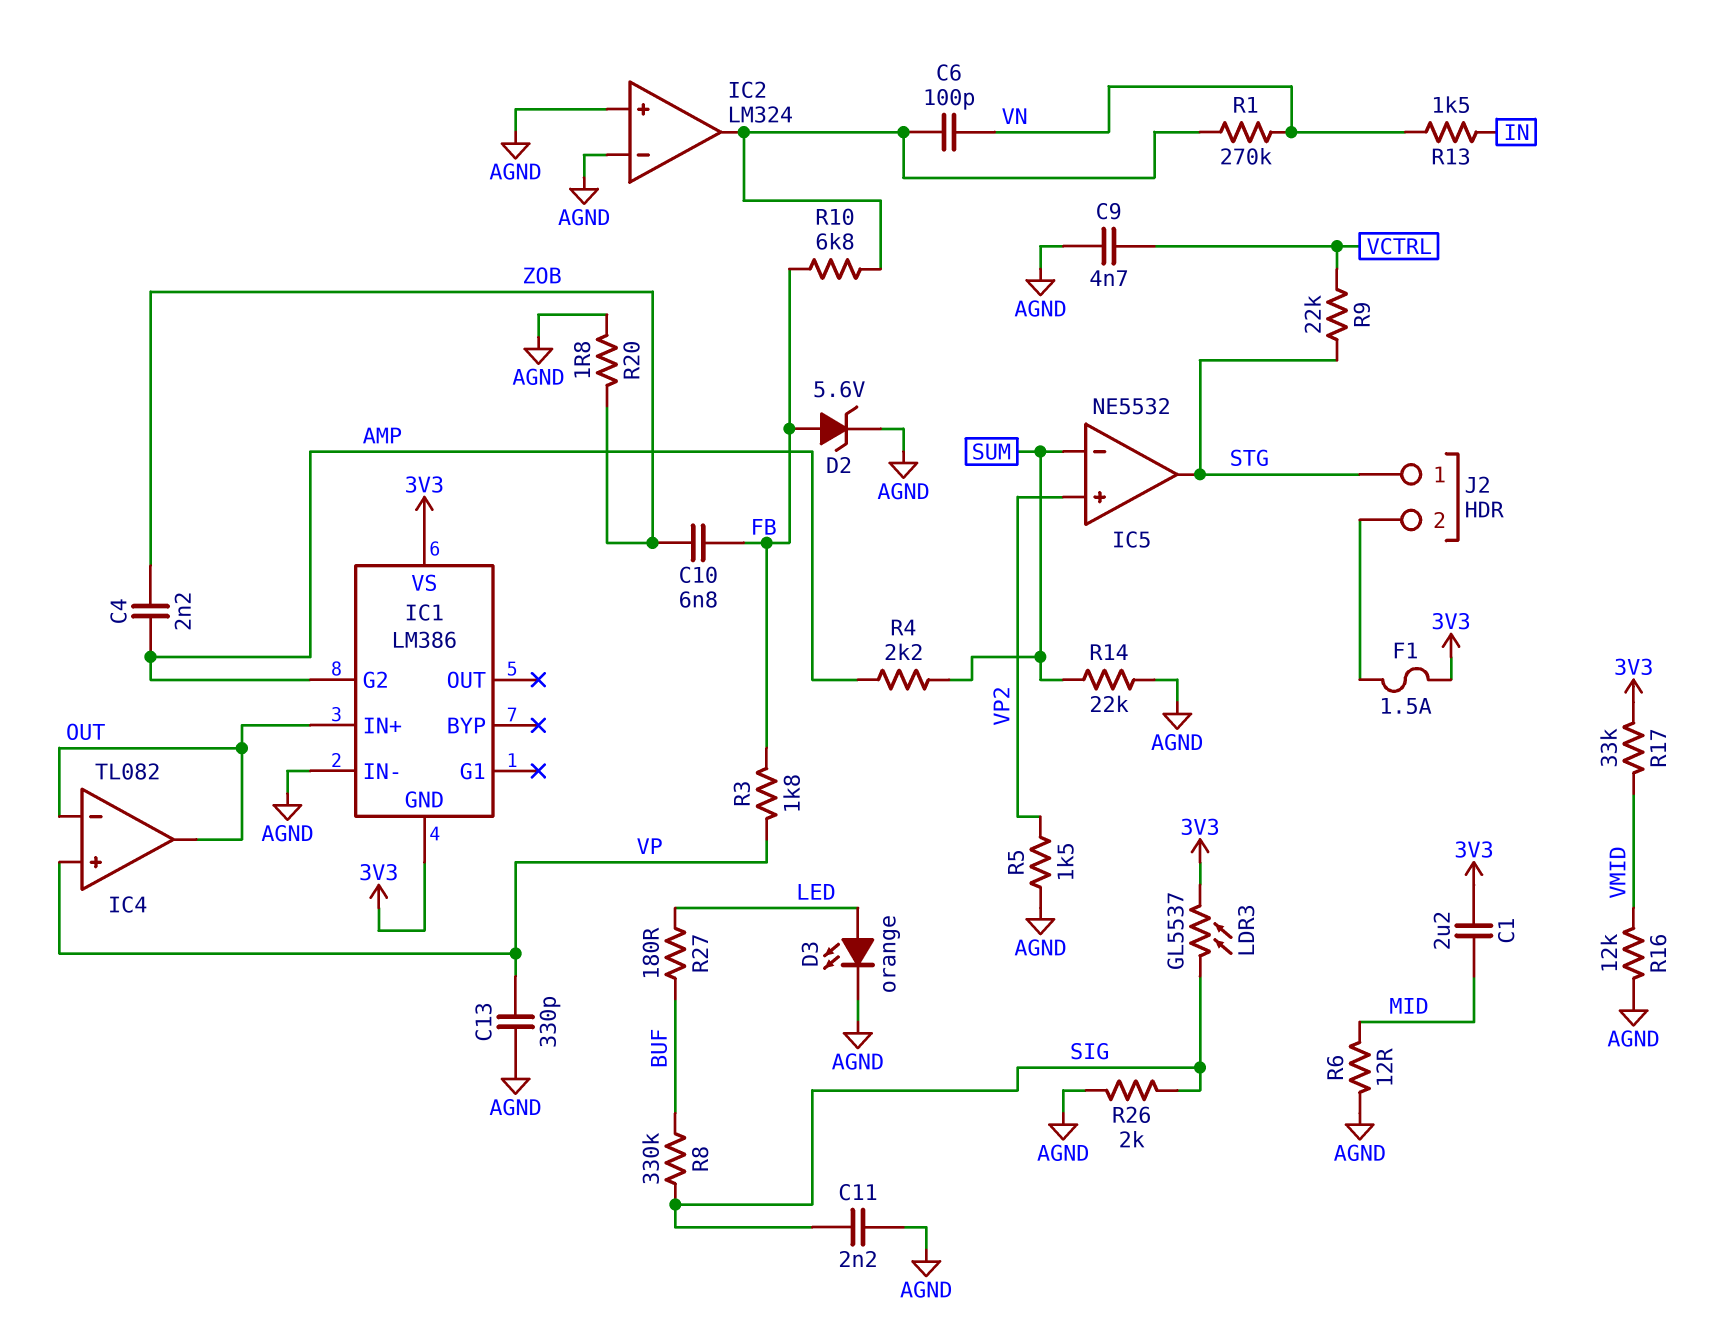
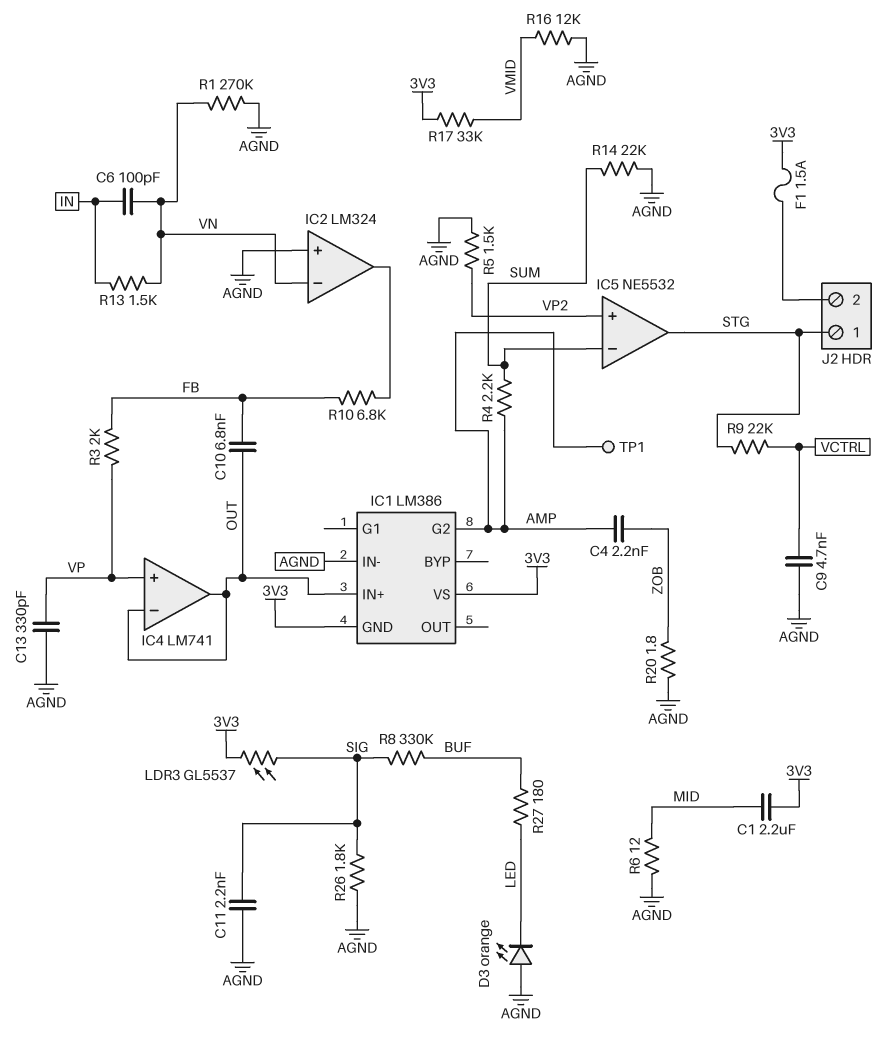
C6: 100pF (IC2/out, VN) -> 100pF (IN, VN)
C10: 6.8nF (FB, ZOB) -> 6.8nF (FB, OUT)
D2: zener 5.6V (A FB, K AGND) -> none
D3: LED orange (A LED, K AGND) -> LED orange (A AGND, K LED)
IC2 pin in-: AGND -> VN
IC4: TL082 -> LM741
R1: 270k (IC2/out, VN) -> 270k (AGND, VN)
R3: 1.8k (FB, VP) -> 2k (FB, VP)
R26: 2k (AGND, SIG) -> 1.8k (AGND, SIG)
TP1: none -> test point (AMP)

